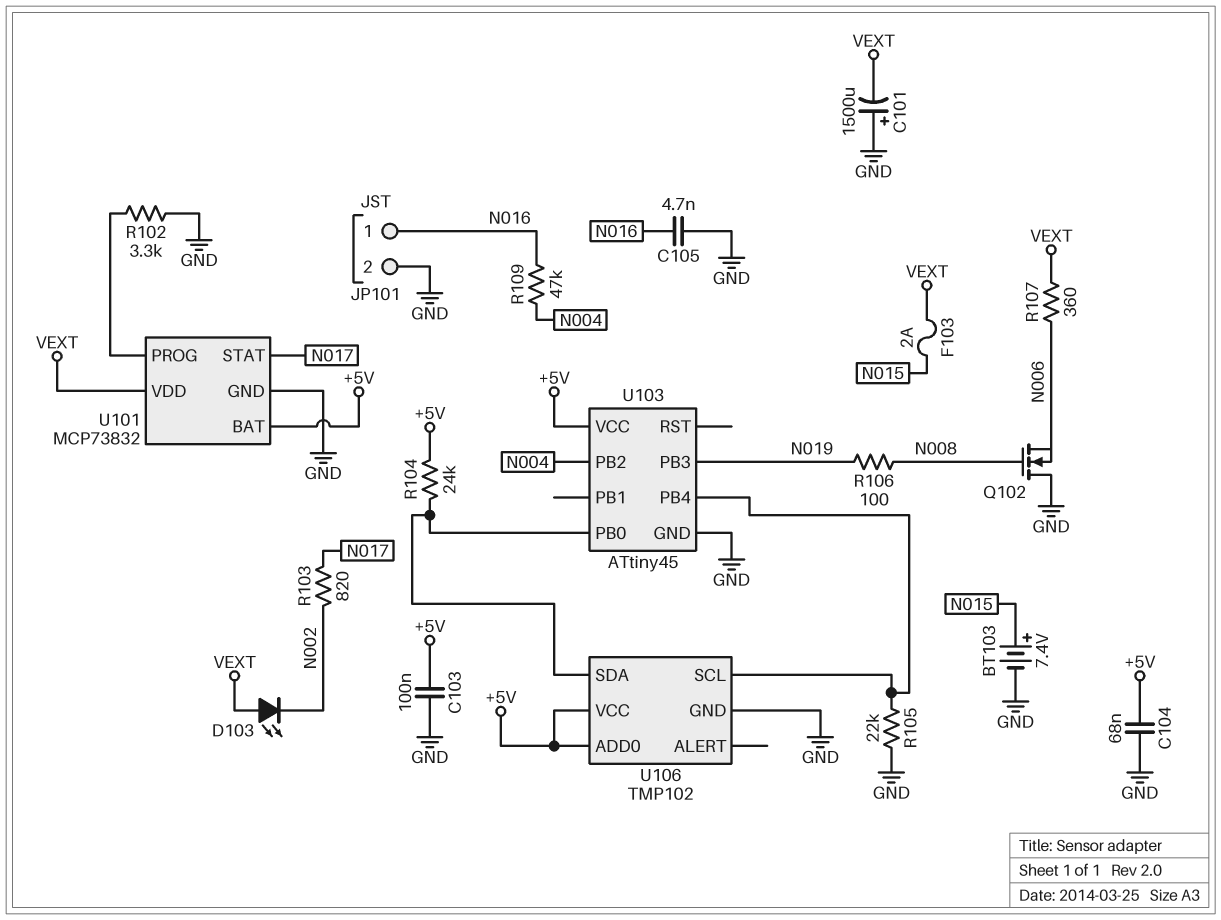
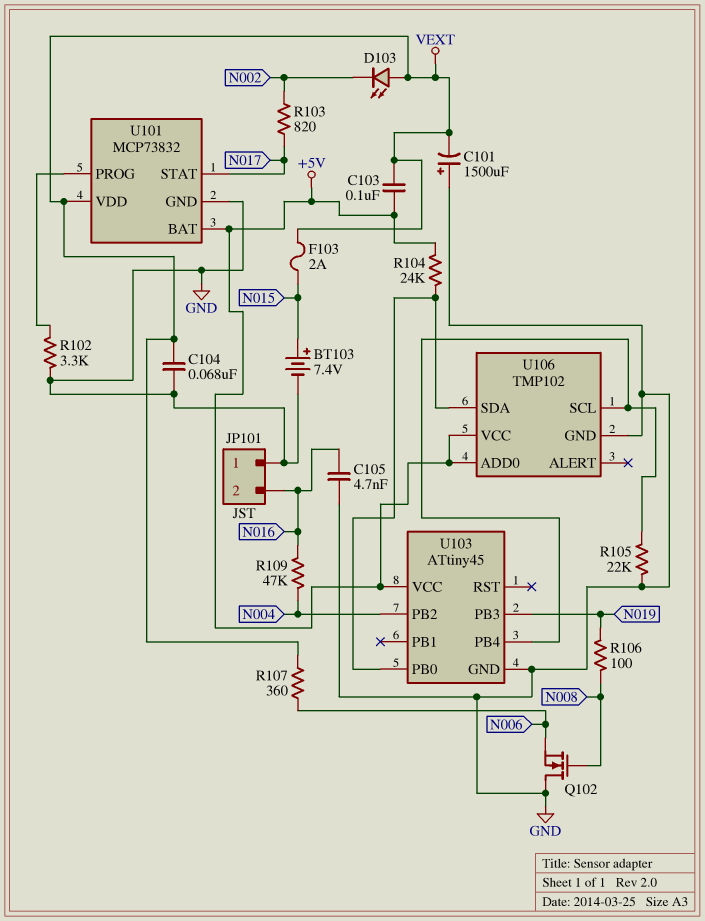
C103: 100nF (+5V, GND) -> 100nF (+5V, VEXT)
C104: 68nF (+5V, GND) -> 68nF (GND, VEXT)
JP101 pin 1: N016 -> GND
JP101 pin 2: GND -> N016

